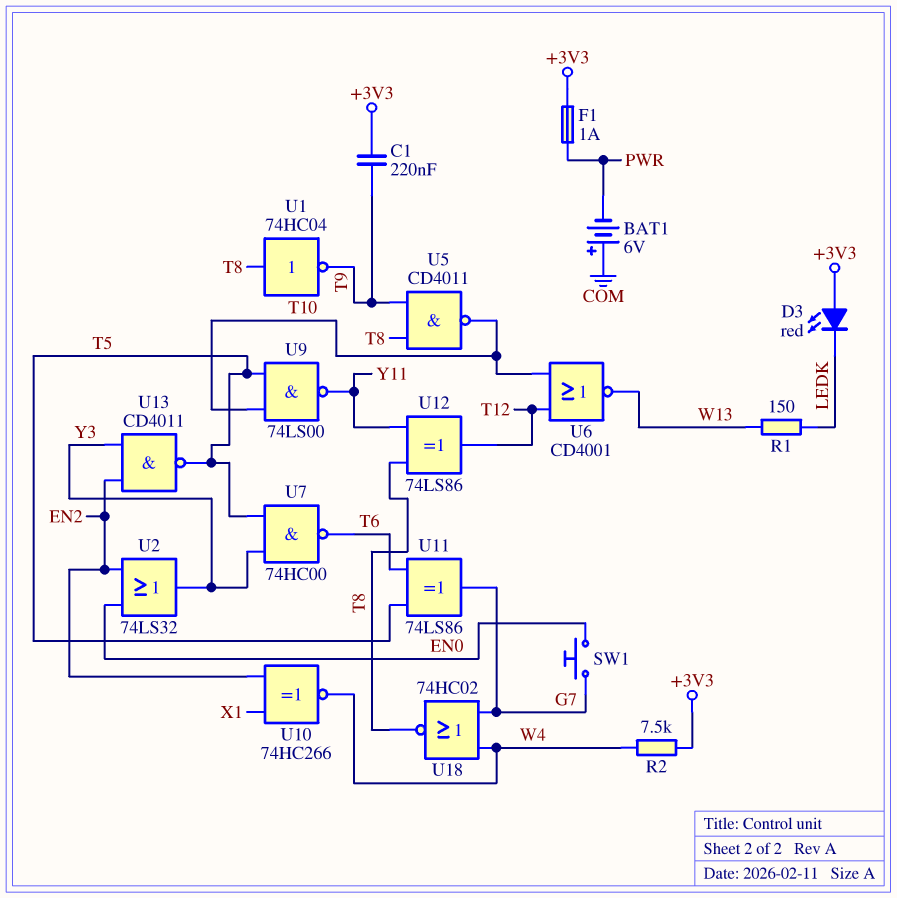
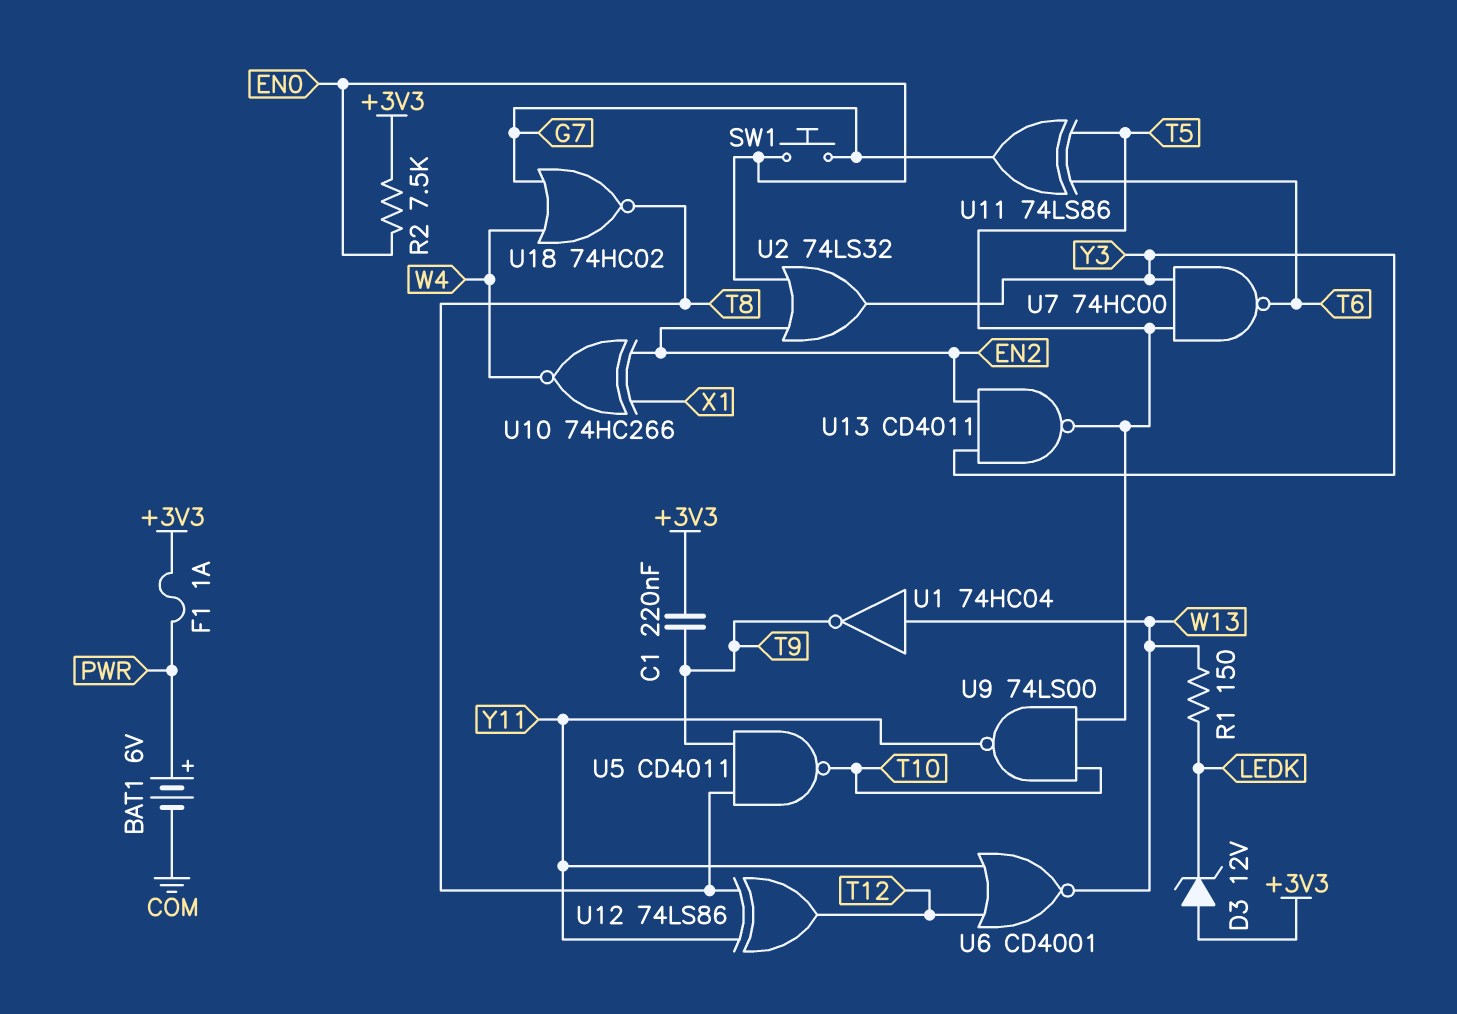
BAT1: 6V (plus COM, minus PWR) -> 6V (plus PWR, minus COM)
D3: LED red (A +3V3, K LEDK) -> zener 12V (A +3V3, K LEDK)
R2: 7.5k (+3V3, W4) -> 7.5k (+3V3, EN0)
U1: NOT 74HC04 (in T8, out T9) -> NOT 74HC04 (in W13, out T9)
U6: NOR CD4001 (in T10, in T12, out W13) -> NOR CD4001 (in T12, in Y11, out W13)

